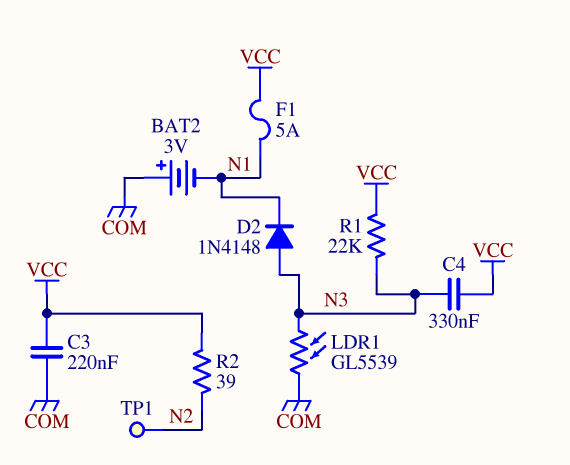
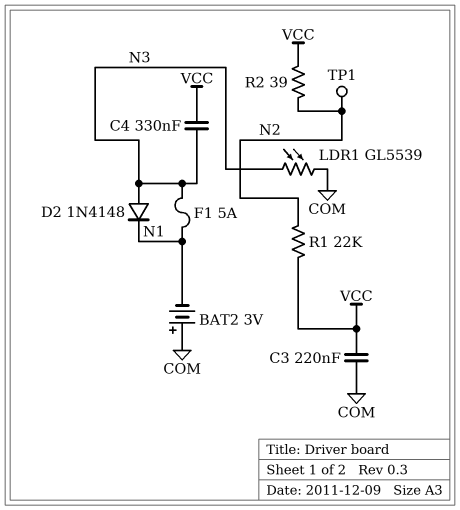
F1: 5A (N1, VCC) -> 5A (N1, N3)
R1: 22k (N3, VCC) -> 22k (N2, VCC)

